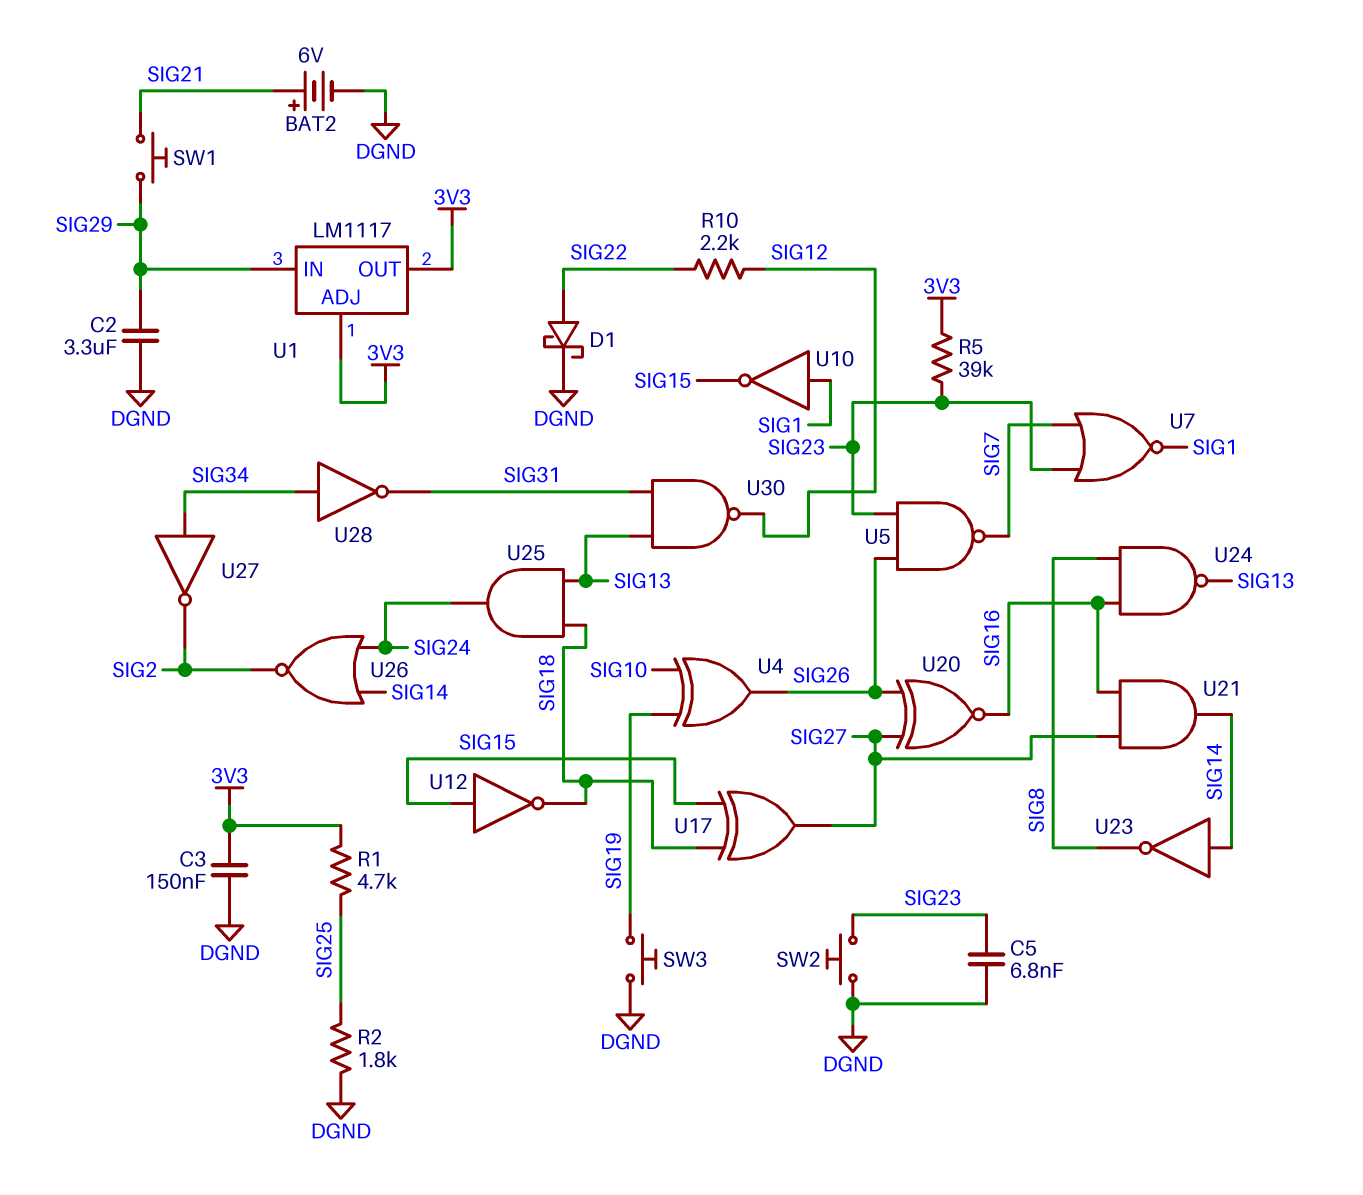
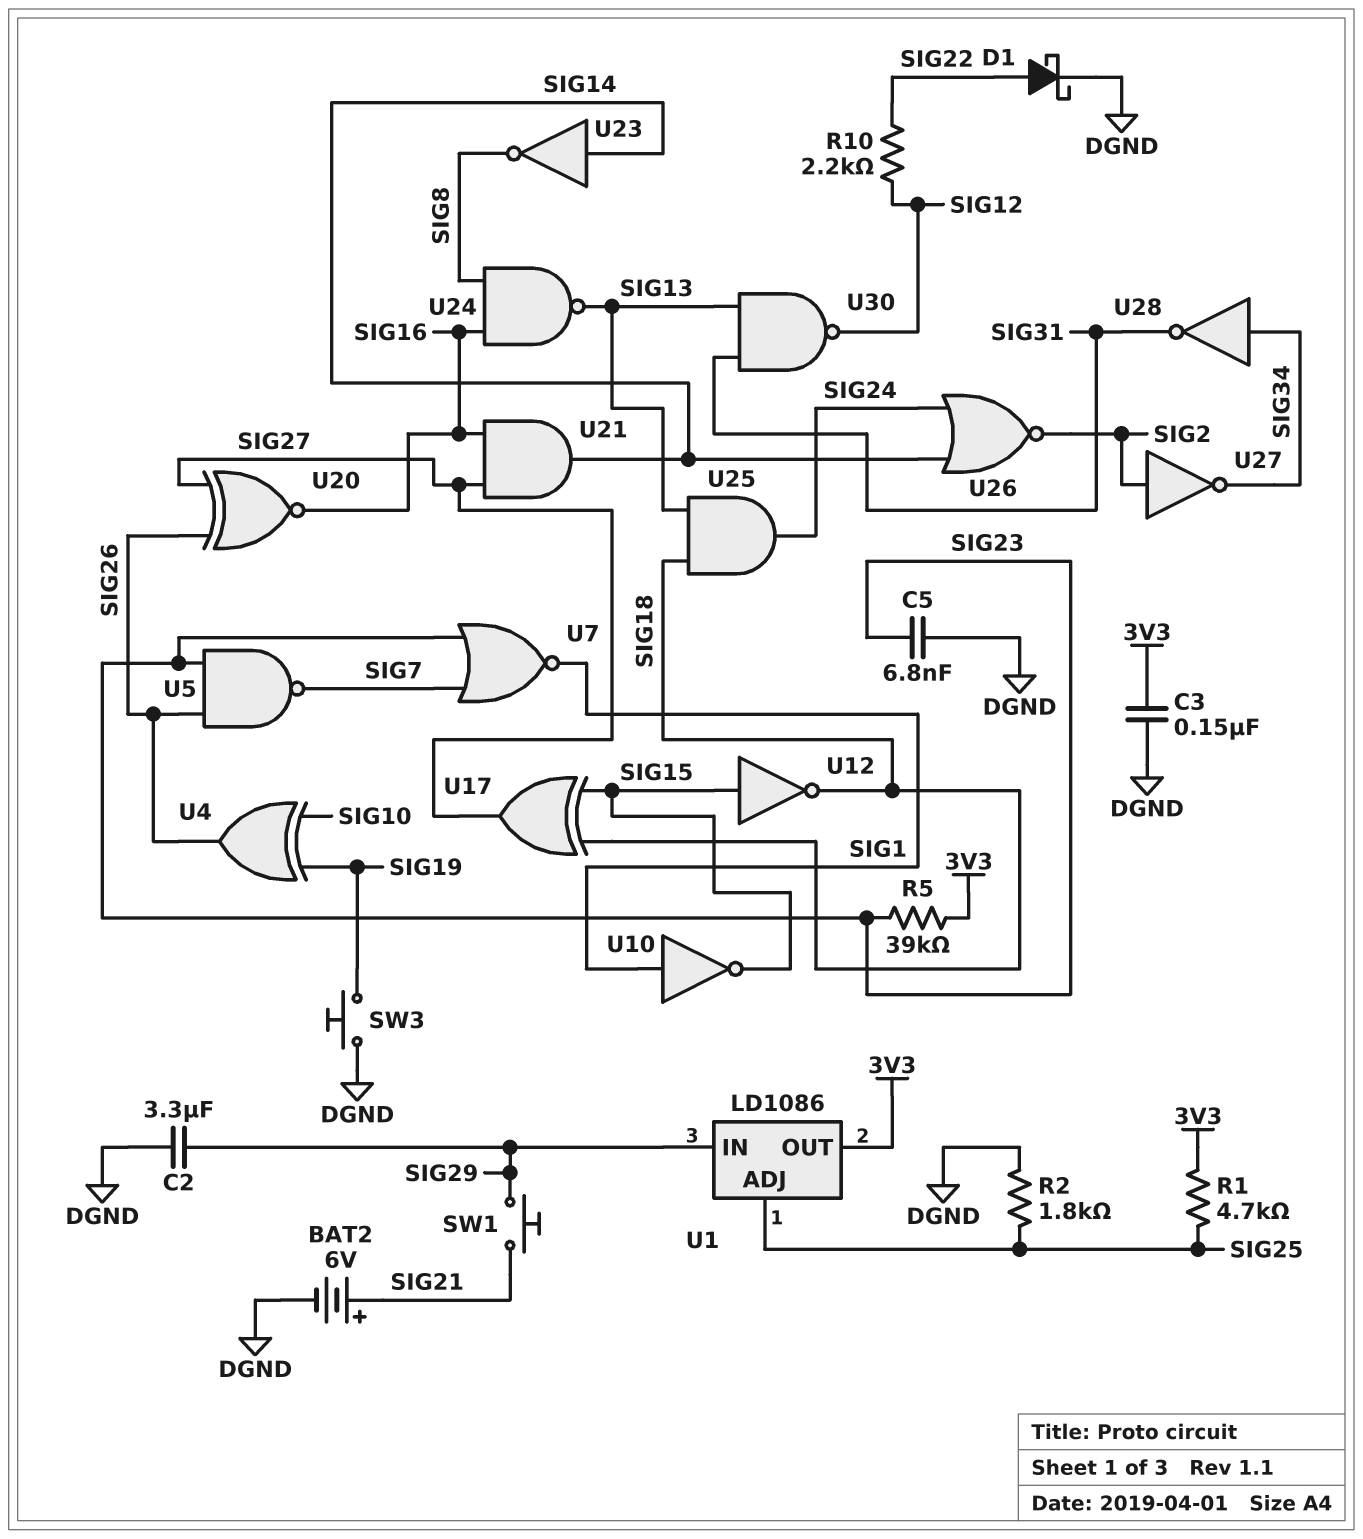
SW2: button (DGND, SIG23) -> none
U1: LM1117 -> LD1086
U1 pin ADJ: 3V3 -> SIG25
U27: NOT (in SIG34, out SIG2) -> NOT (in SIG2, out SIG34)

